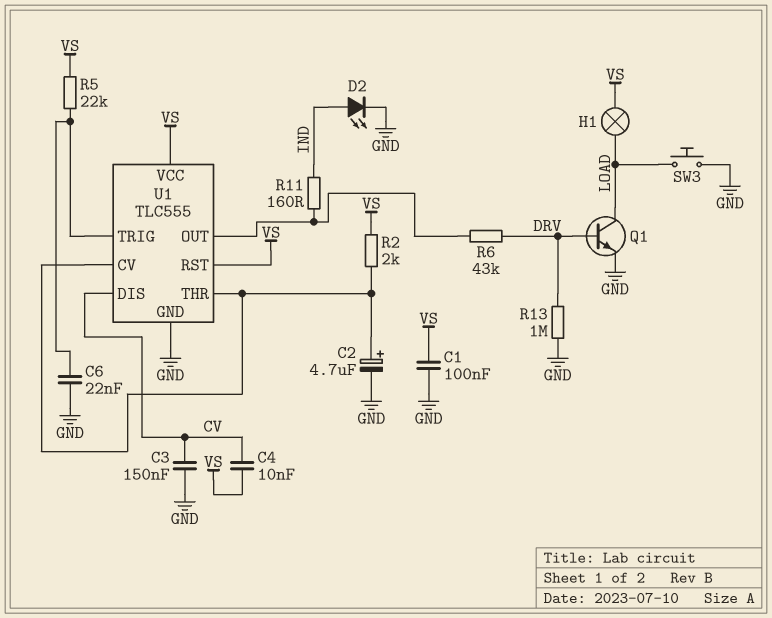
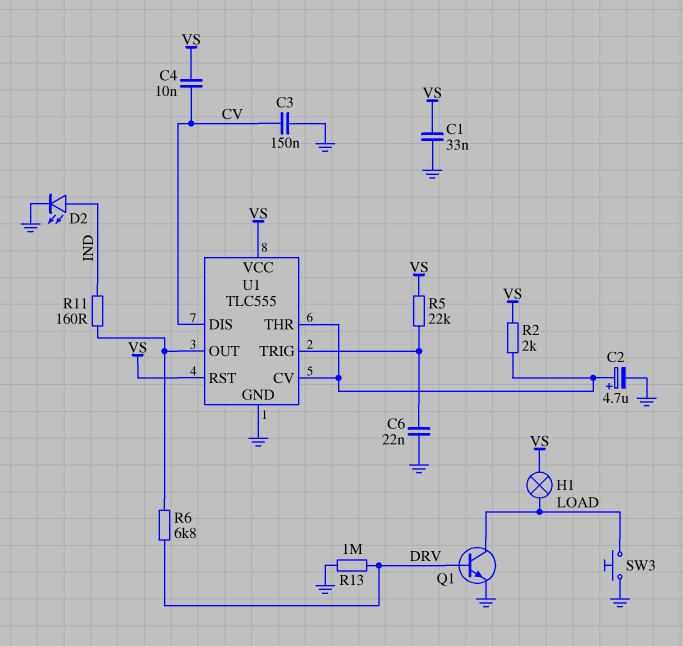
C1: 100nF (GND, VS) -> 33nF (GND, VS)
R6: 43k (DRV, U1/OUT) -> 6.8k (DRV, U1/OUT)

